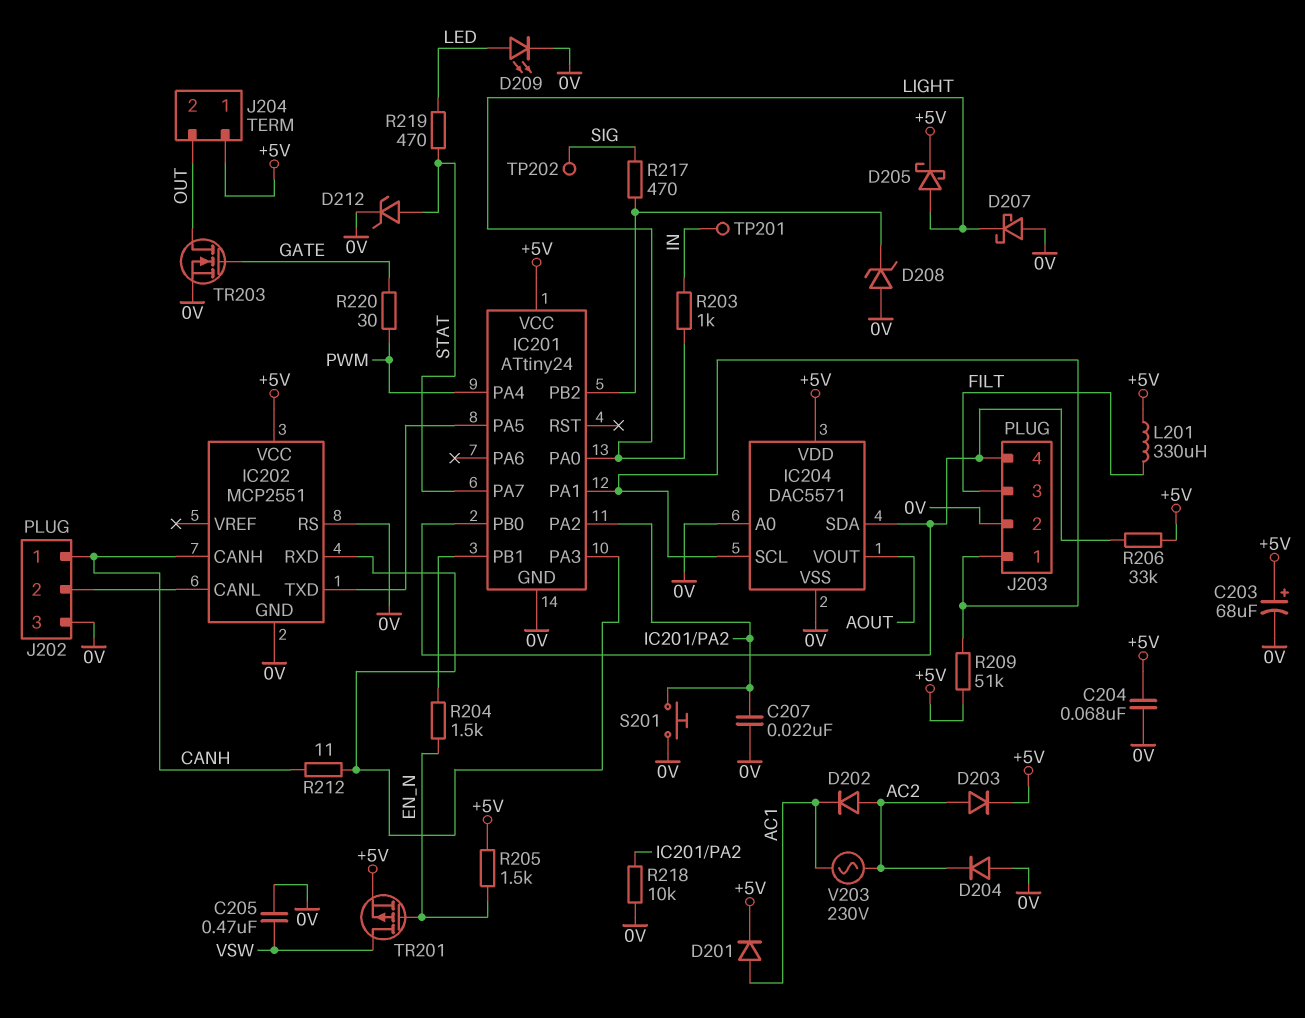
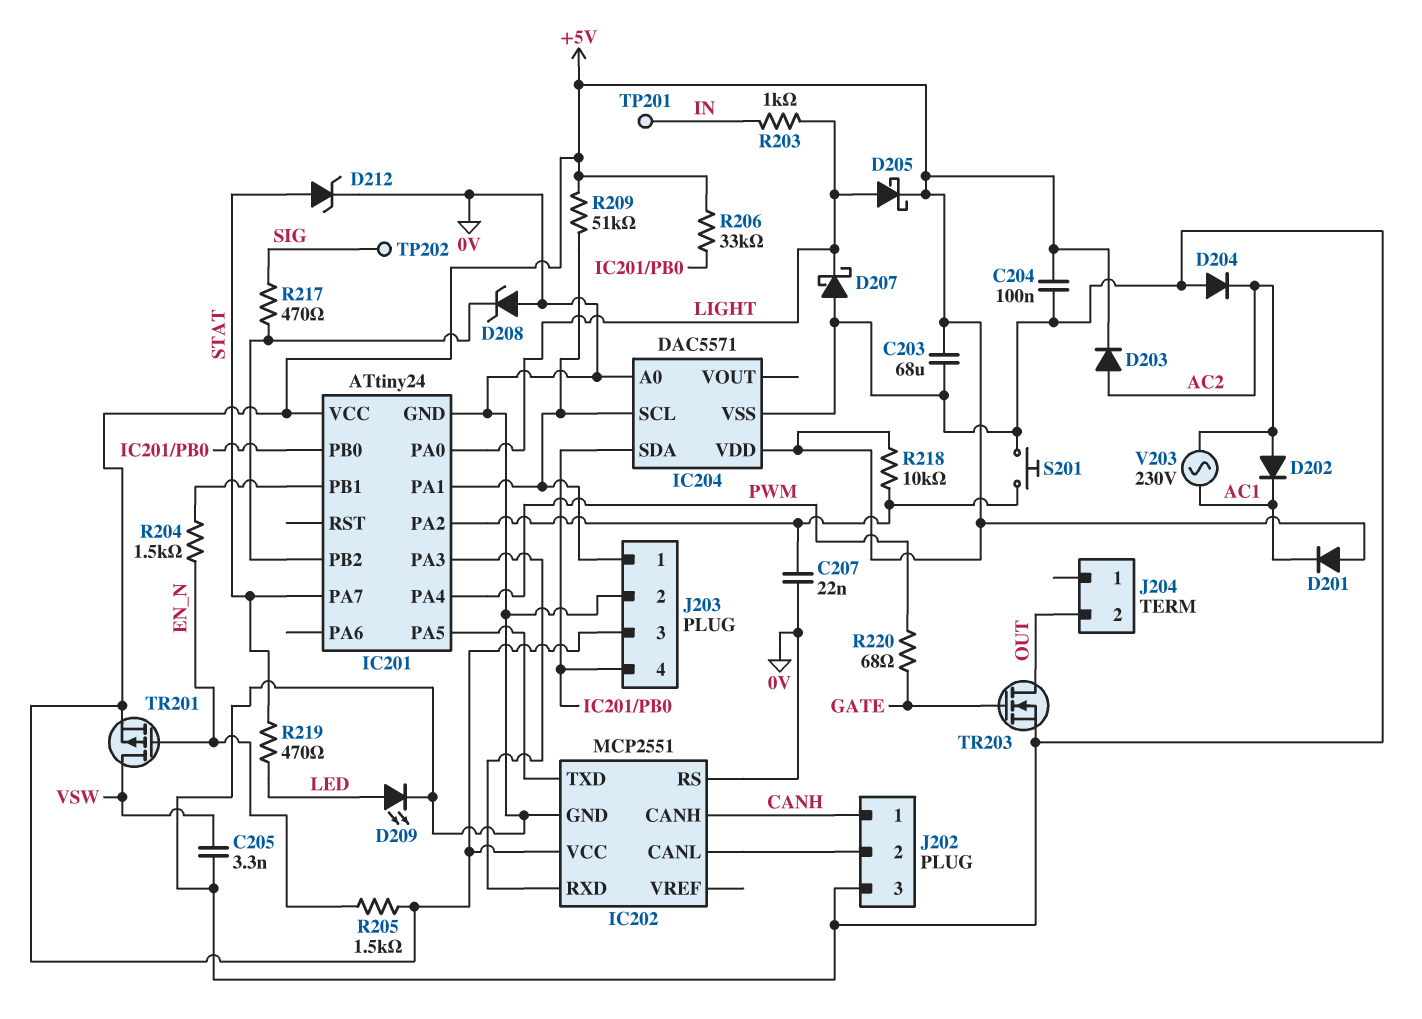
C203: 68uF (plus +5V, minus 0V) -> 68uF (+5V, 0V)
C204: 68nF (+5V, 0V) -> 100nF (+5V, 0V)
C205: 470nF (0V, VSW) -> 3.3nF (0V, VSW)
D201: diode (A AC1, K +5V) -> diode (A +5V, K AC1)
IC204 pin VOUT: AOUT -> none
J203 pin 3: FILT -> +5V
J204 pin 1: +5V -> none
L201: 330uH (+5V, FILT) -> none
R212: 11 (CANH, IC201/PA3) -> none
R218: 10k (0V, IC201/PA2) -> 10k (+5V, IC201/PA2)
R220: 30 (GATE, PWM) -> 68 (GATE, PWM)

